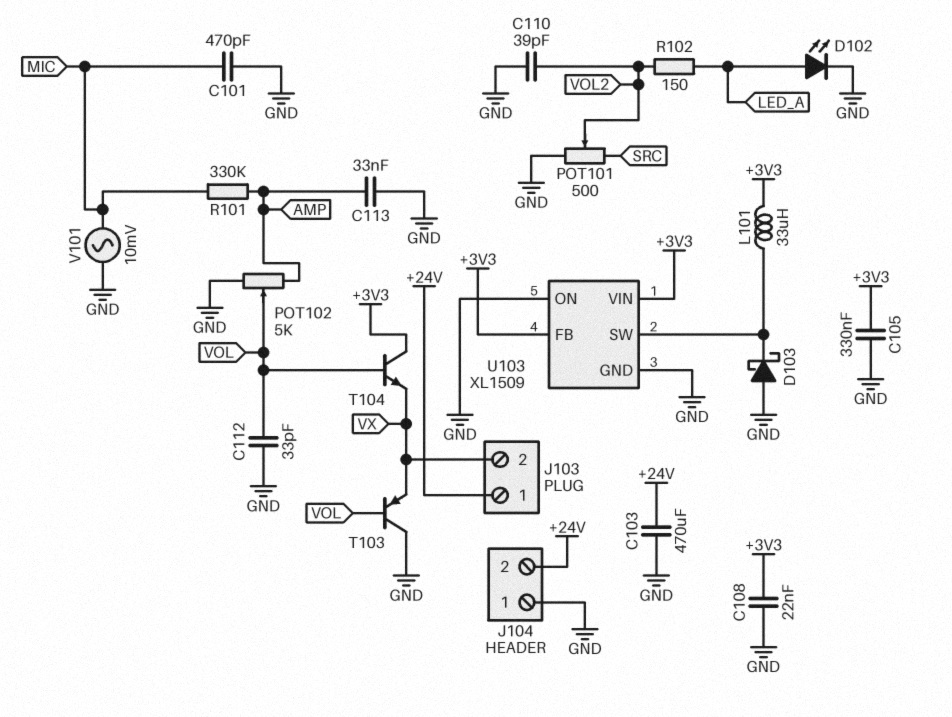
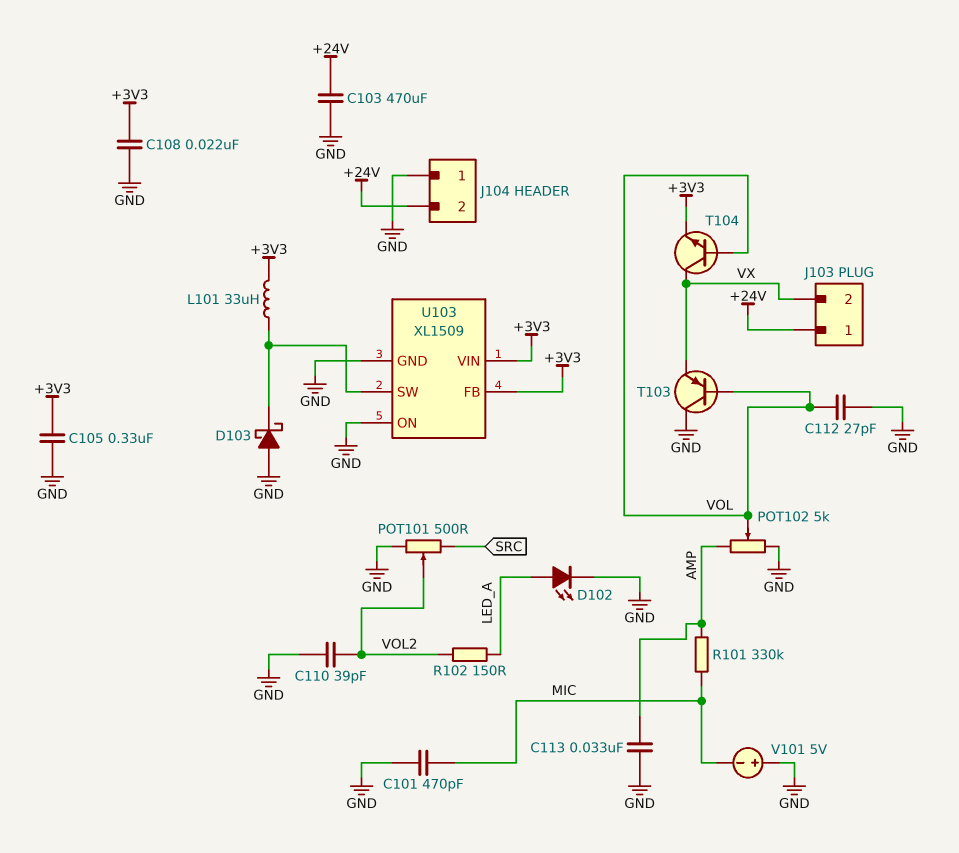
C112: 33pF (GND, VOL) -> 27pF (GND, VOL)
T104: NPN (B VOL, C +3V3, E VX) -> NPN (B VOL, C VX, E +3V3)
V101: AC 10mV (GND, MIC) -> 5V (plus GND, minus MIC)

